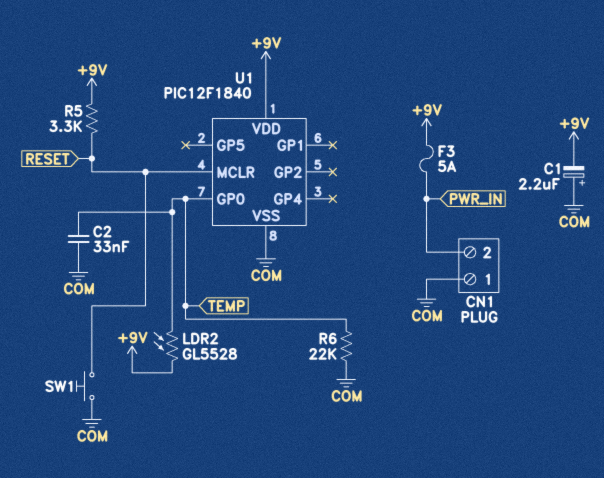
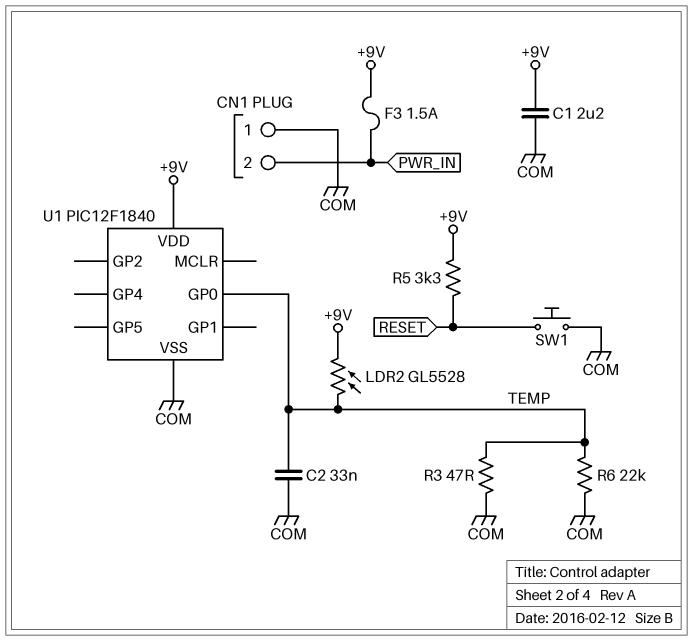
C1: 2.2uF (plus COM, minus +9V) -> 2.2uF (+9V, COM)
F3: 5A (+9V, PWR_IN) -> 1.5A (+9V, PWR_IN)
R3: none -> 47 (COM, TEMP)
U1 pin MCLR: RESET -> none

